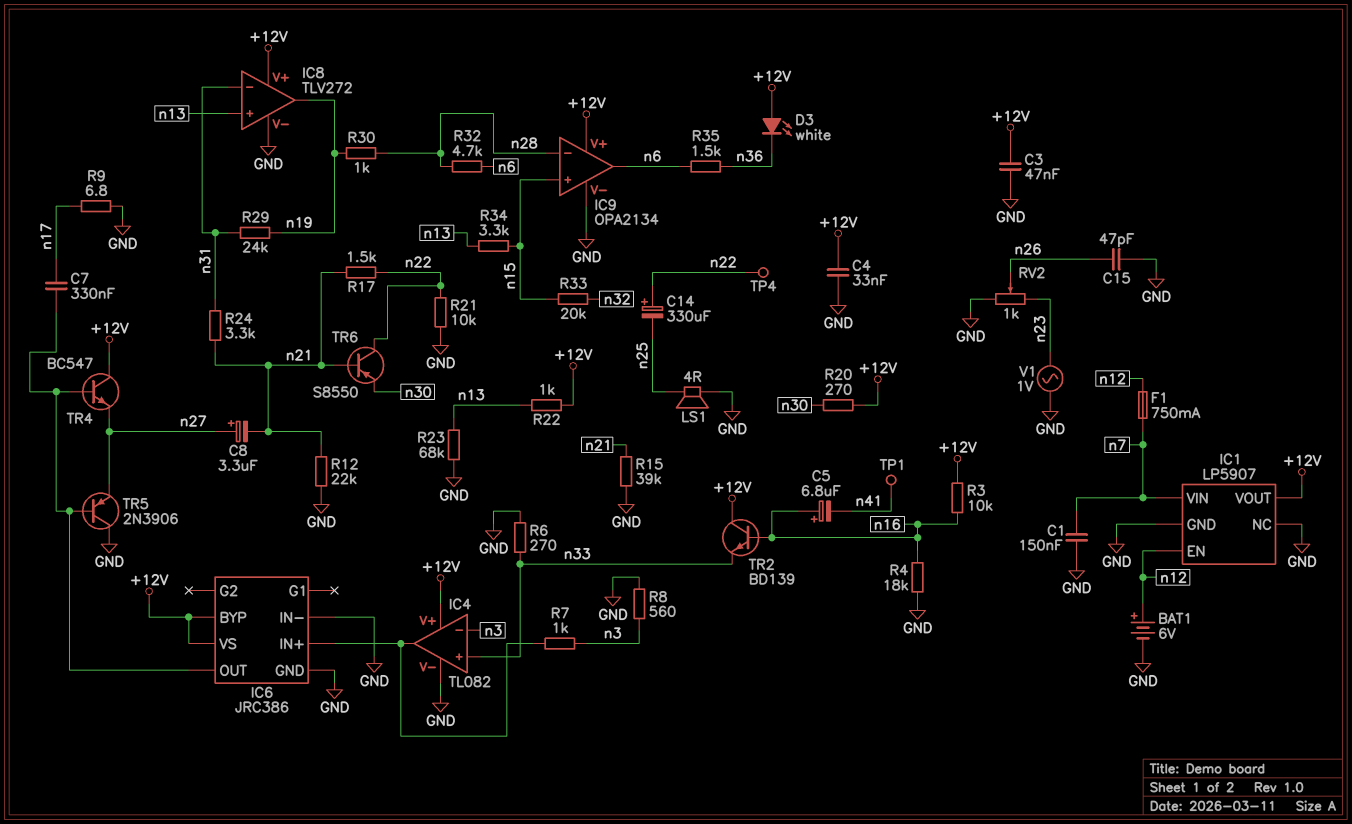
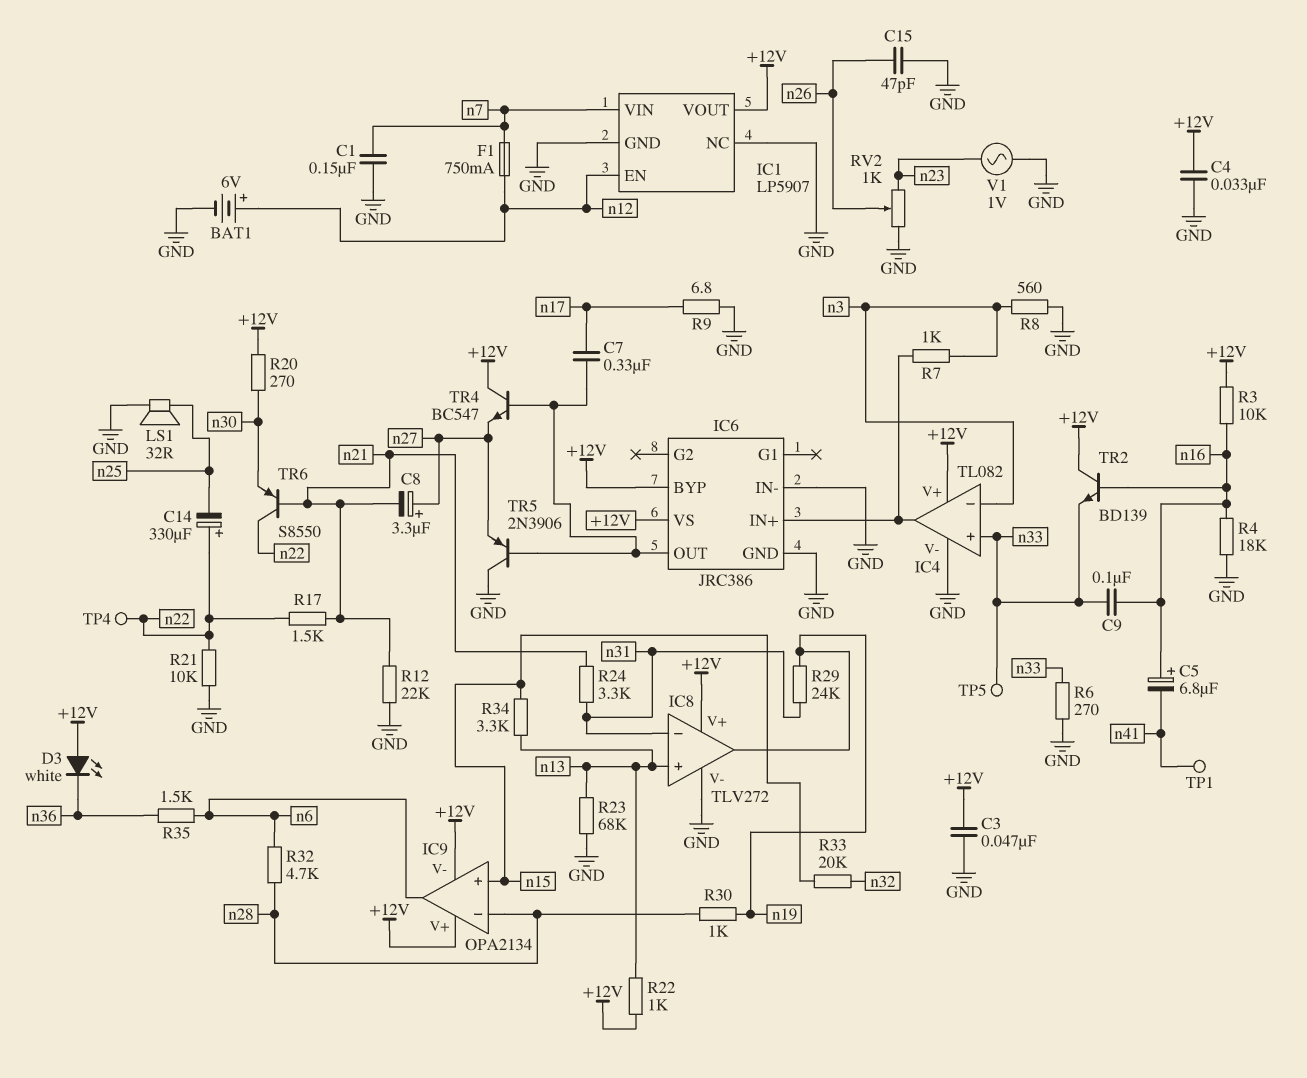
C9: none -> 100nF (n16, n33)
IC9 pin V-: GND -> +12V
LS1: speaker 4R (GND, n25) -> speaker 32R (GND, n25)
R15: 39k (GND, n21) -> none
TP5: none -> test point (n33)

